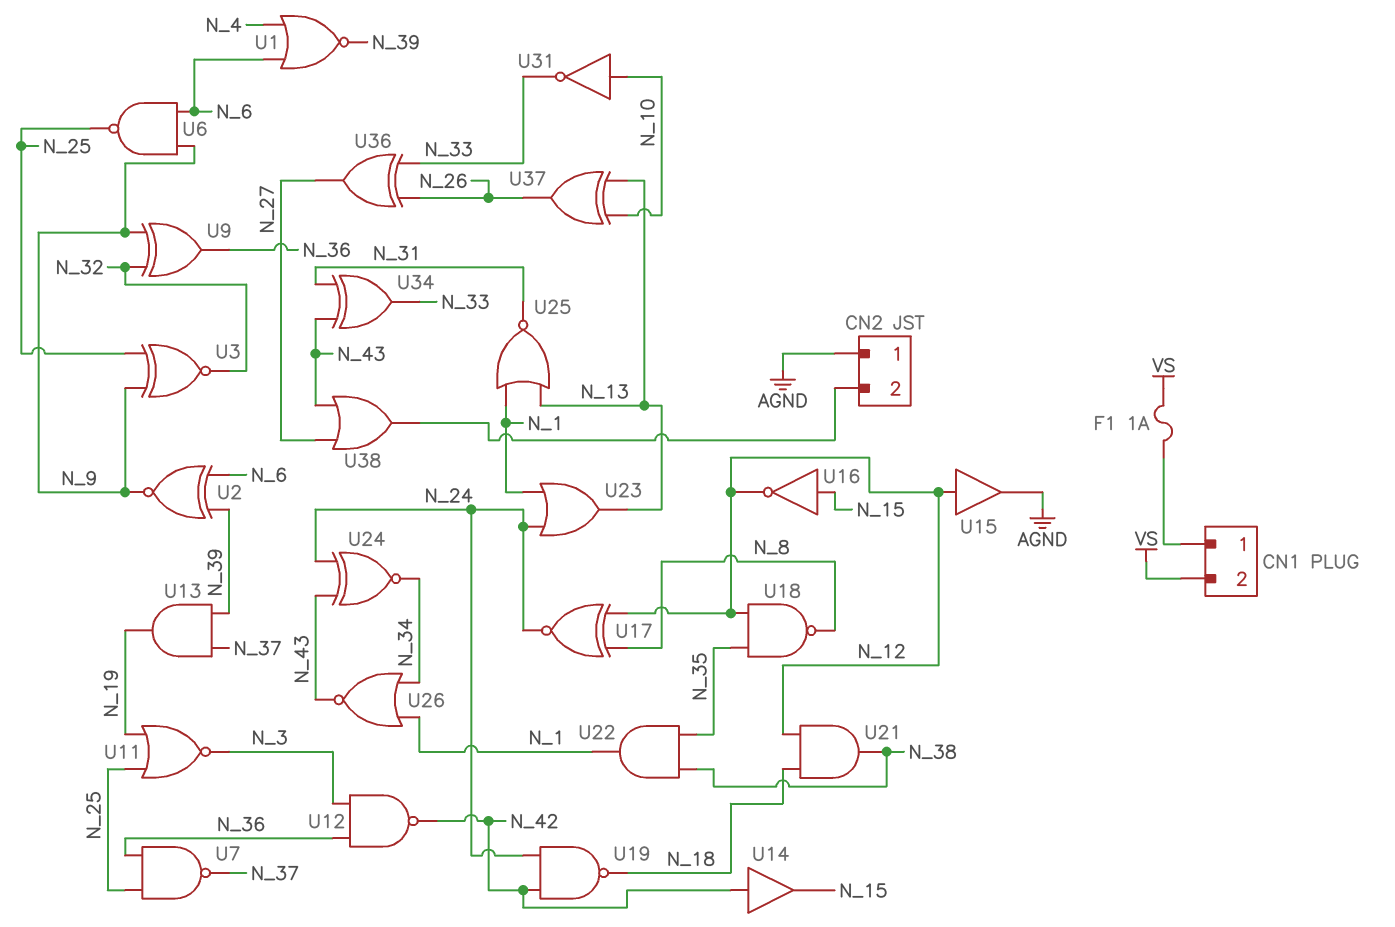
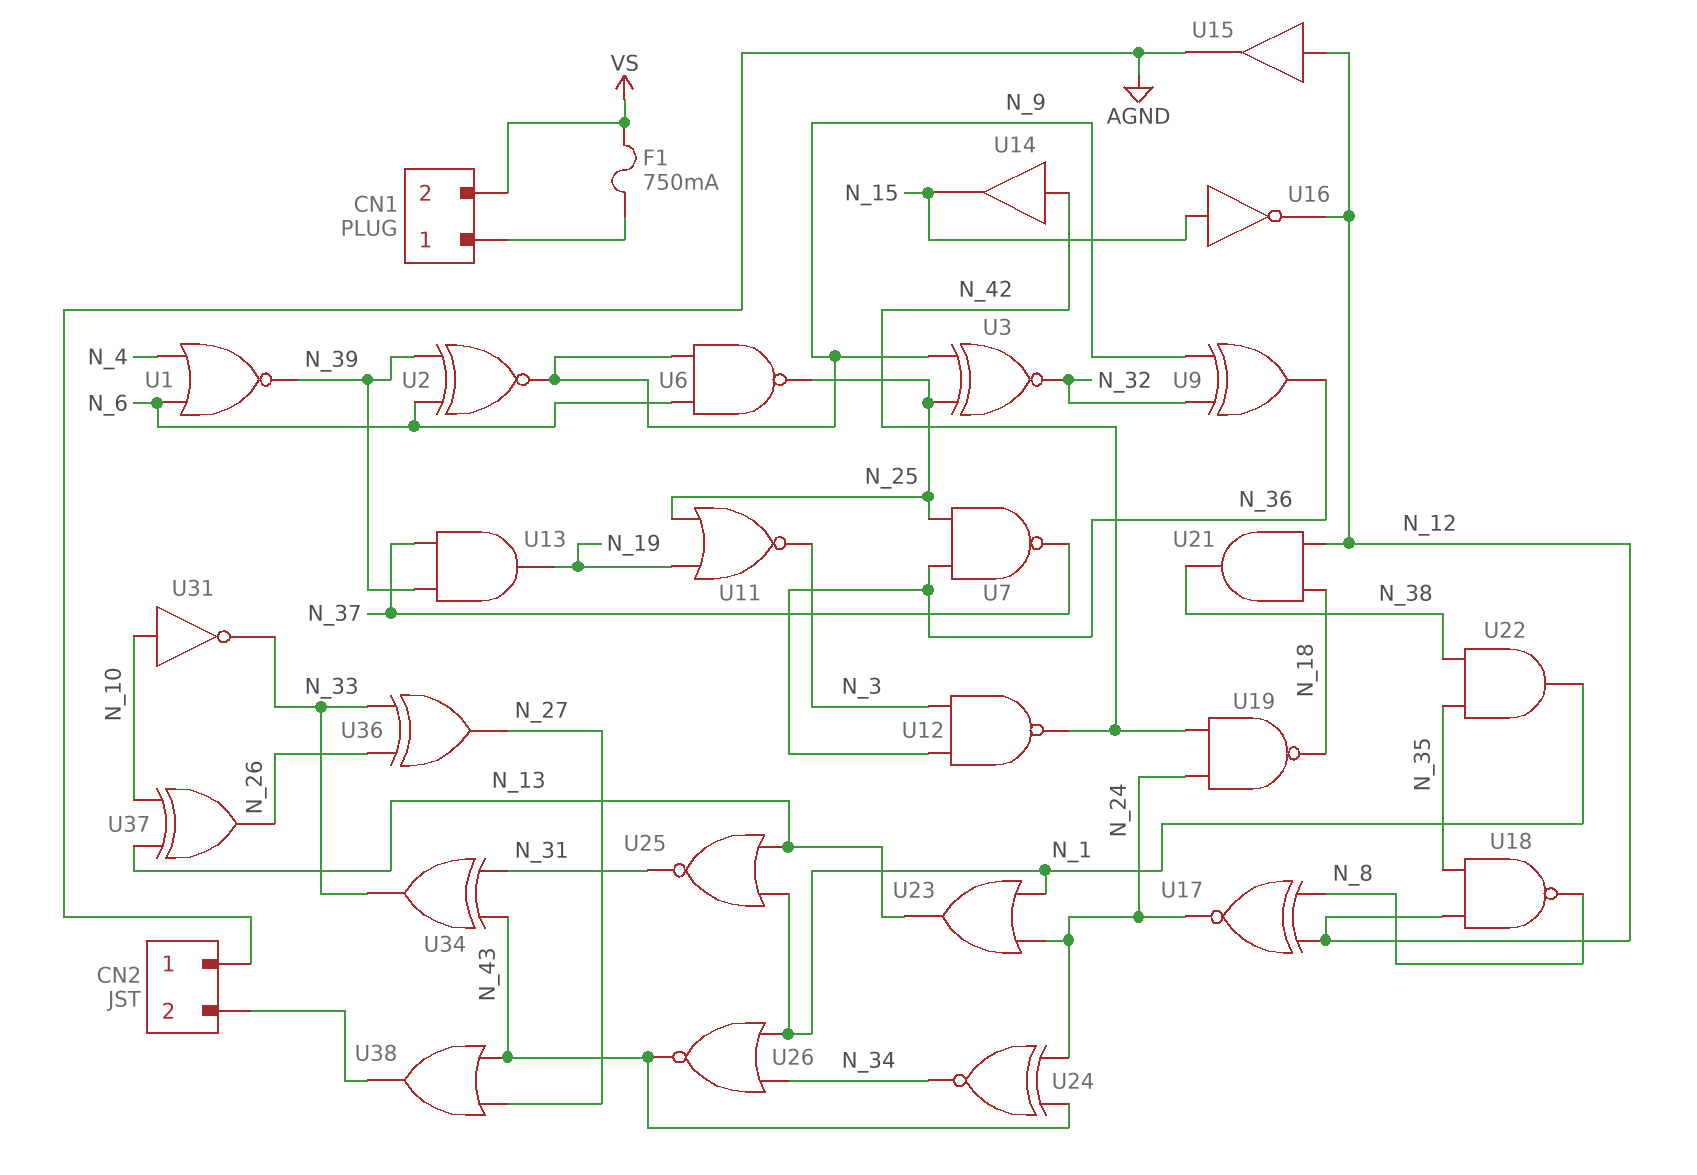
F1: 1A (CN1/1, VS) -> 750mA (CN1/1, VS)

